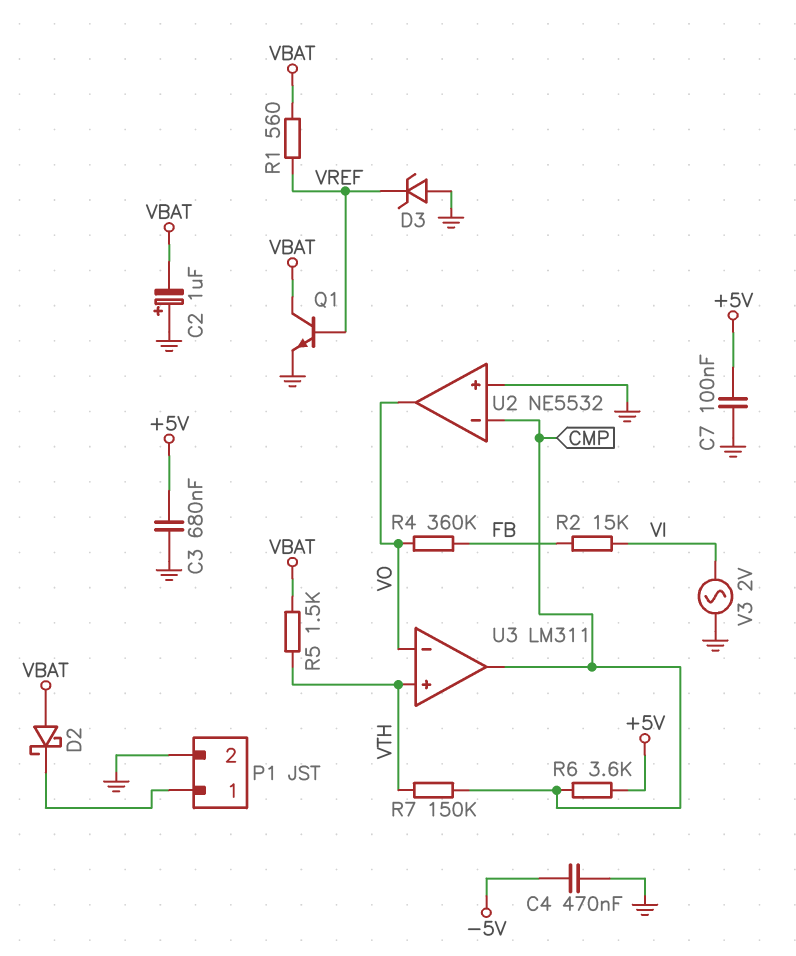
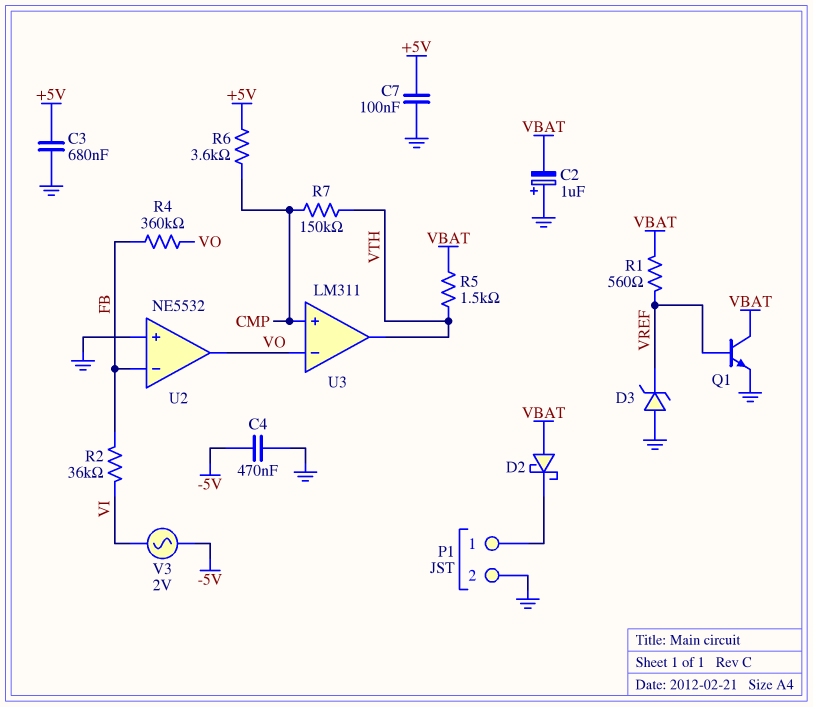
R2: 15k (FB, VI) -> 36k (FB, VI)
U2 pin in-: CMP -> FB
U3 pin in+: VTH -> CMP
U3 pin out: CMP -> VTH
V3: AC 2V (GND, VI) -> AC 2V (-5V, VI)

